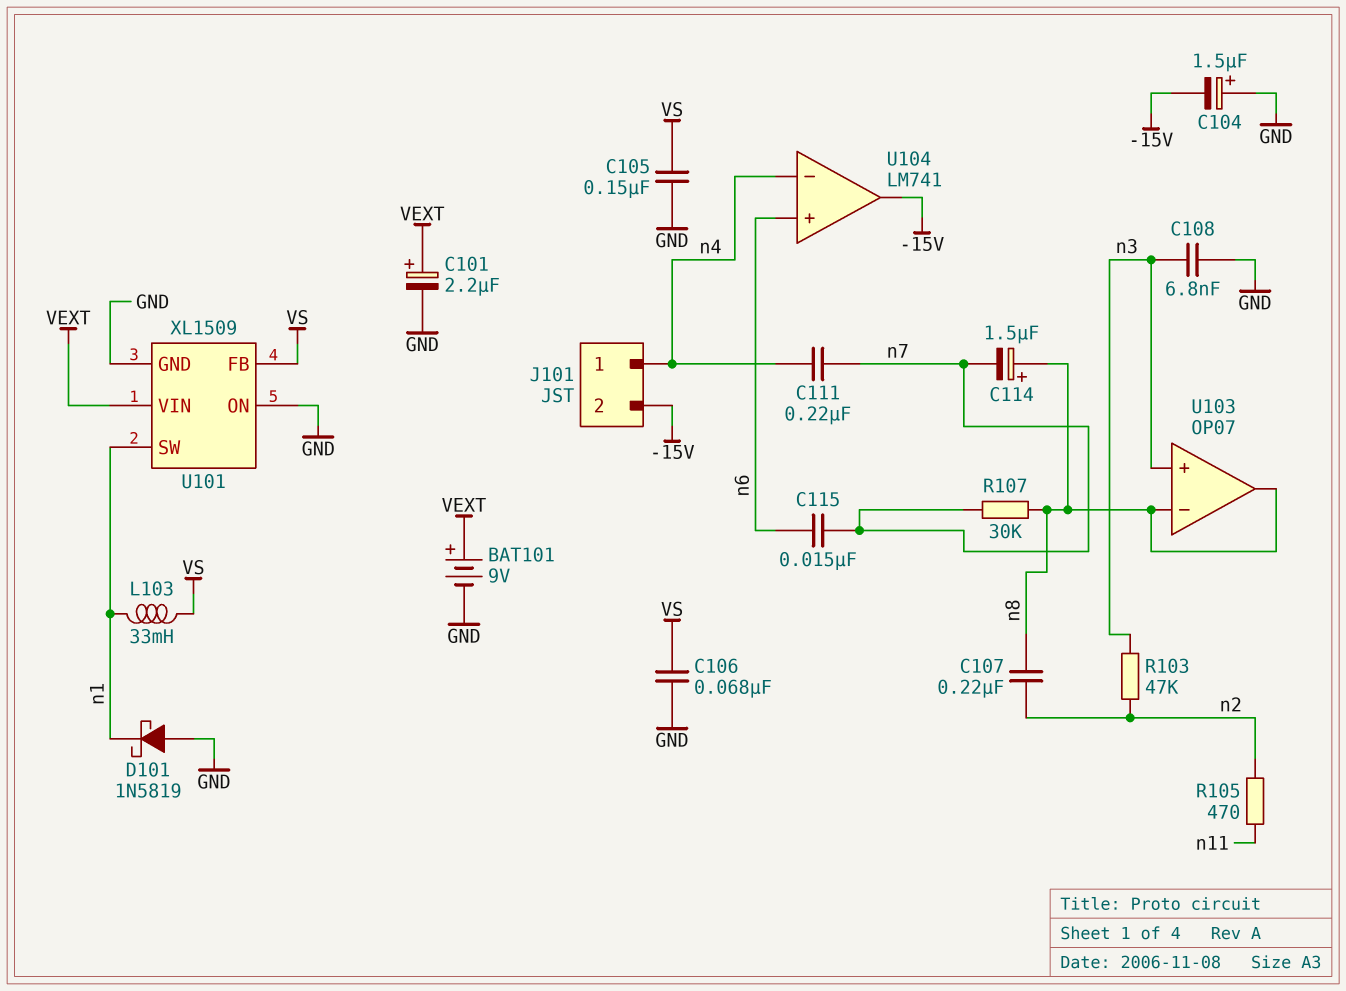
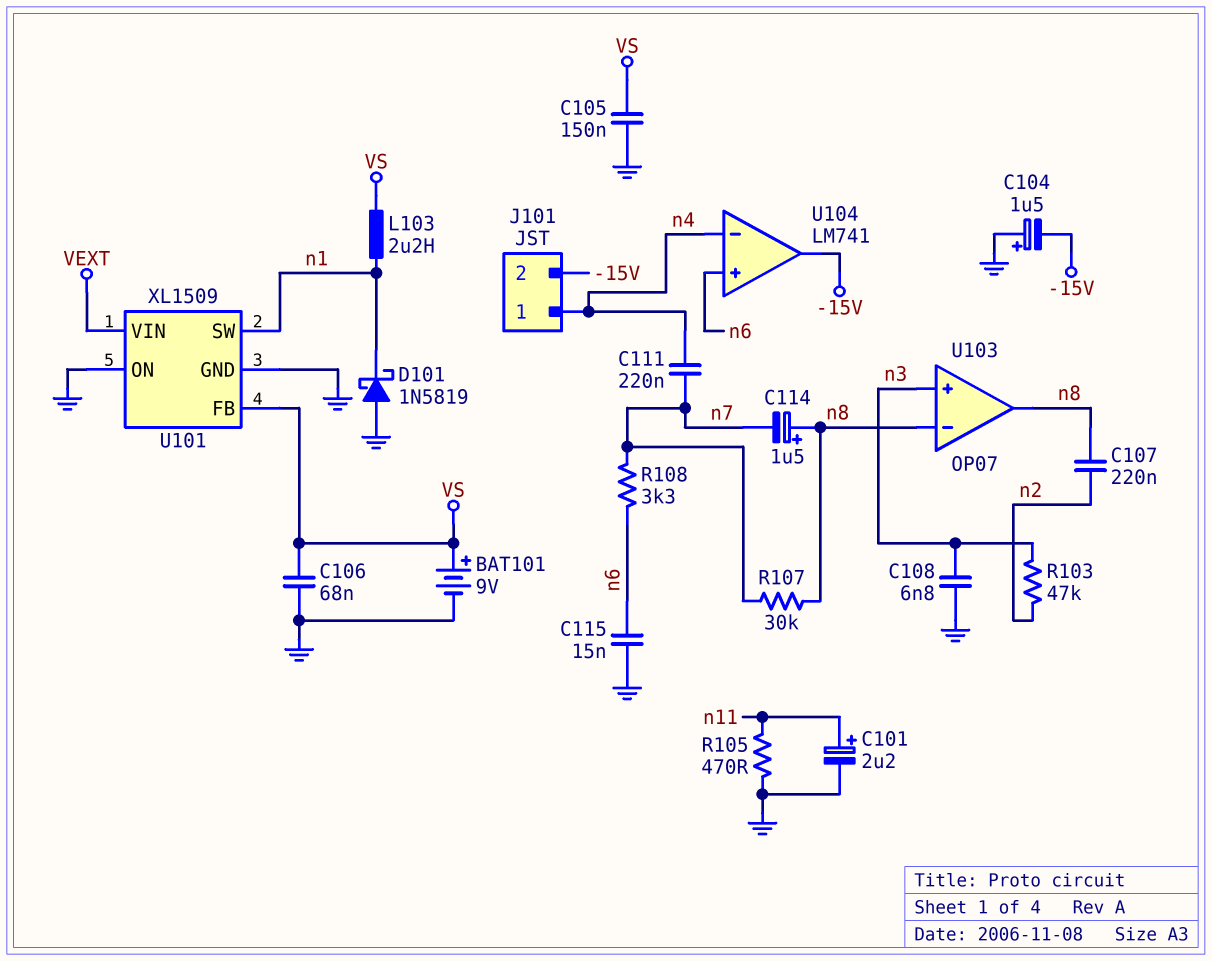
BAT101: 9V (plus VEXT, minus GND) -> 9V (plus VS, minus GND)
C101: 2.2uF (plus VEXT, minus GND) -> 2.2uF (plus n11, minus GND)
C115: 15nF (n6, n7) -> 15nF (GND, n6)
L103: 33mH (VS, n1) -> 2.2uH (VS, n1)
R105: 470 (n2, n11) -> 470 (GND, n11)
R108: none -> 3.3k (n6, n7)

